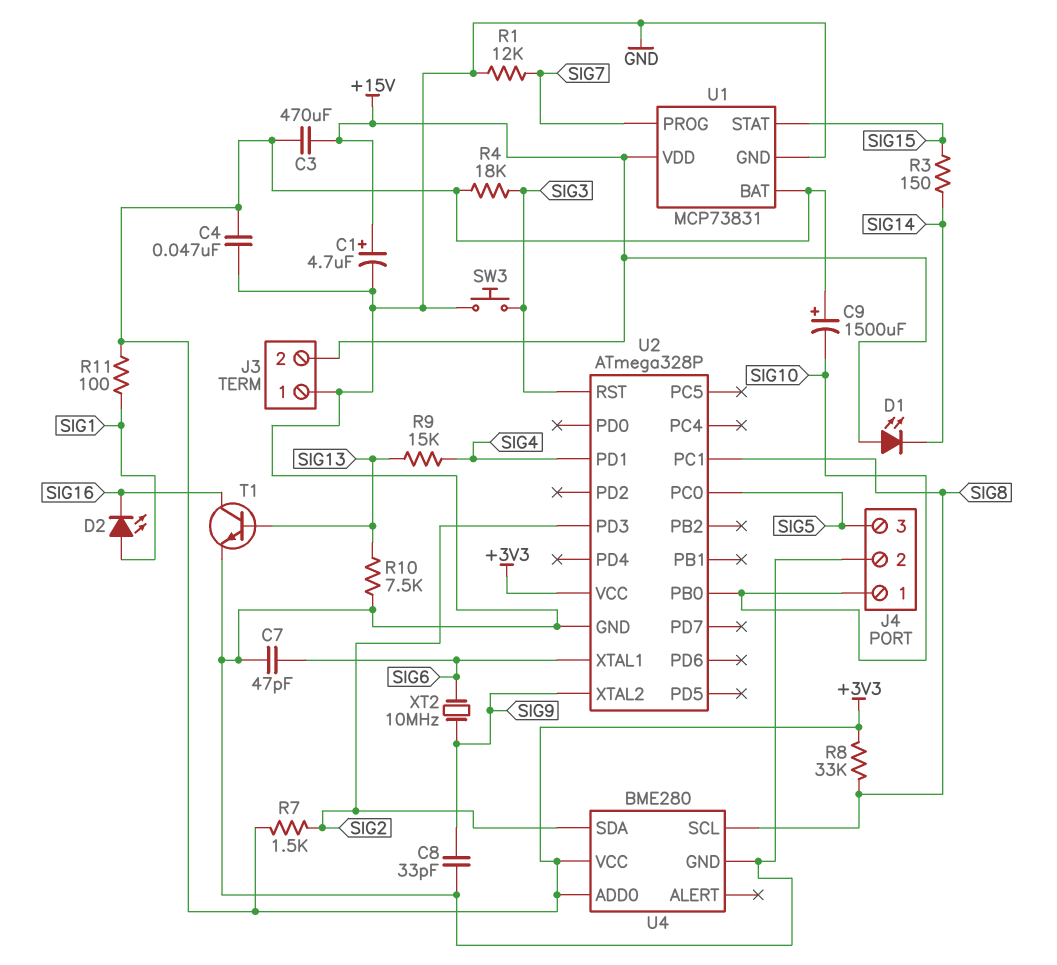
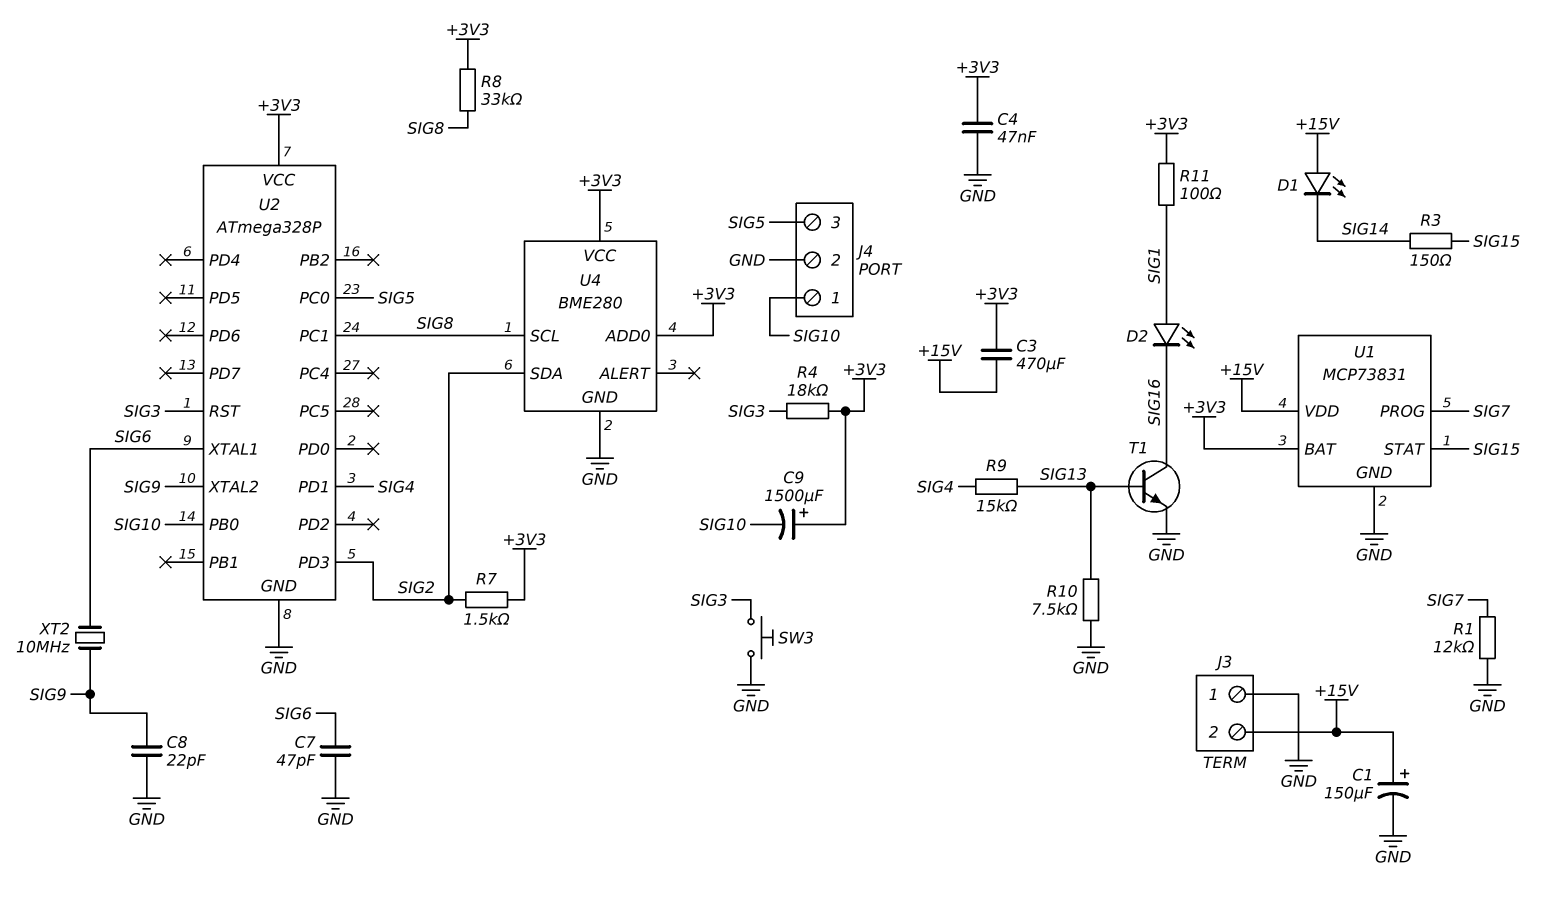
C1: 4.7uF (plus +15V, minus GND) -> 150uF (plus +15V, minus GND)
C8: 33pF (GND, SIG9) -> 22pF (GND, SIG9)

